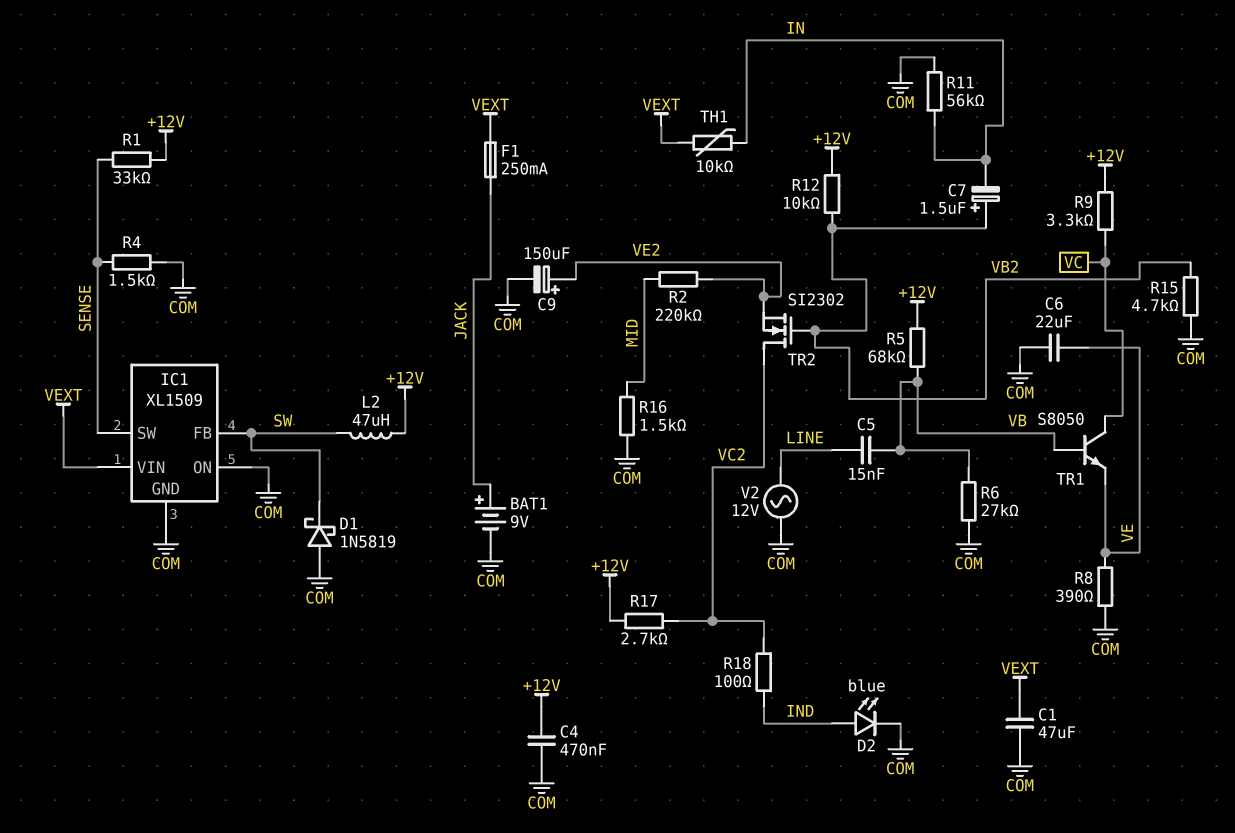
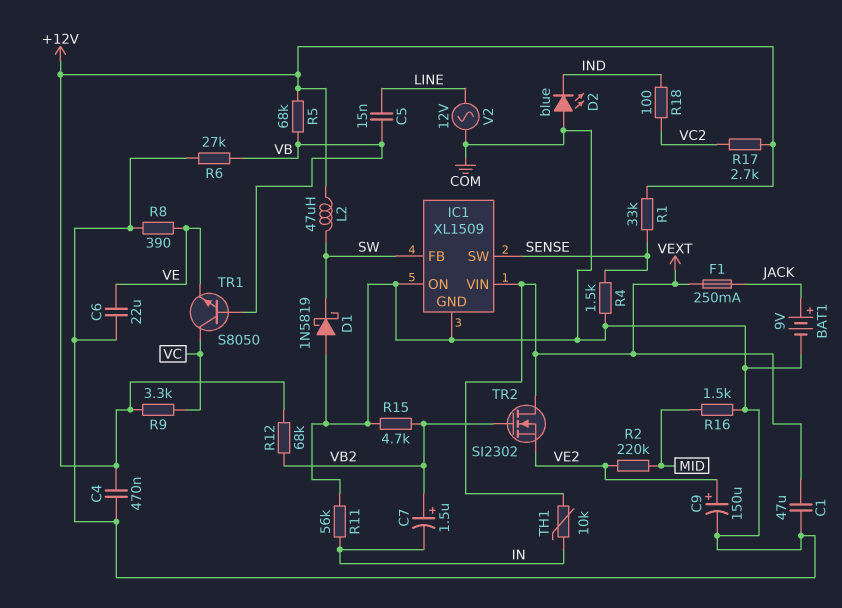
D2: LED blue (A IND, K COM) -> LED blue (A COM, K IND)
R12: 10k (+12V, VB2) -> 68k (+12V, VB2)
TR2: NMOS SI2302 (G VB2, D VC2, S VE2) -> NMOS SI2302 (G VB2, D VEXT, S VE2)

